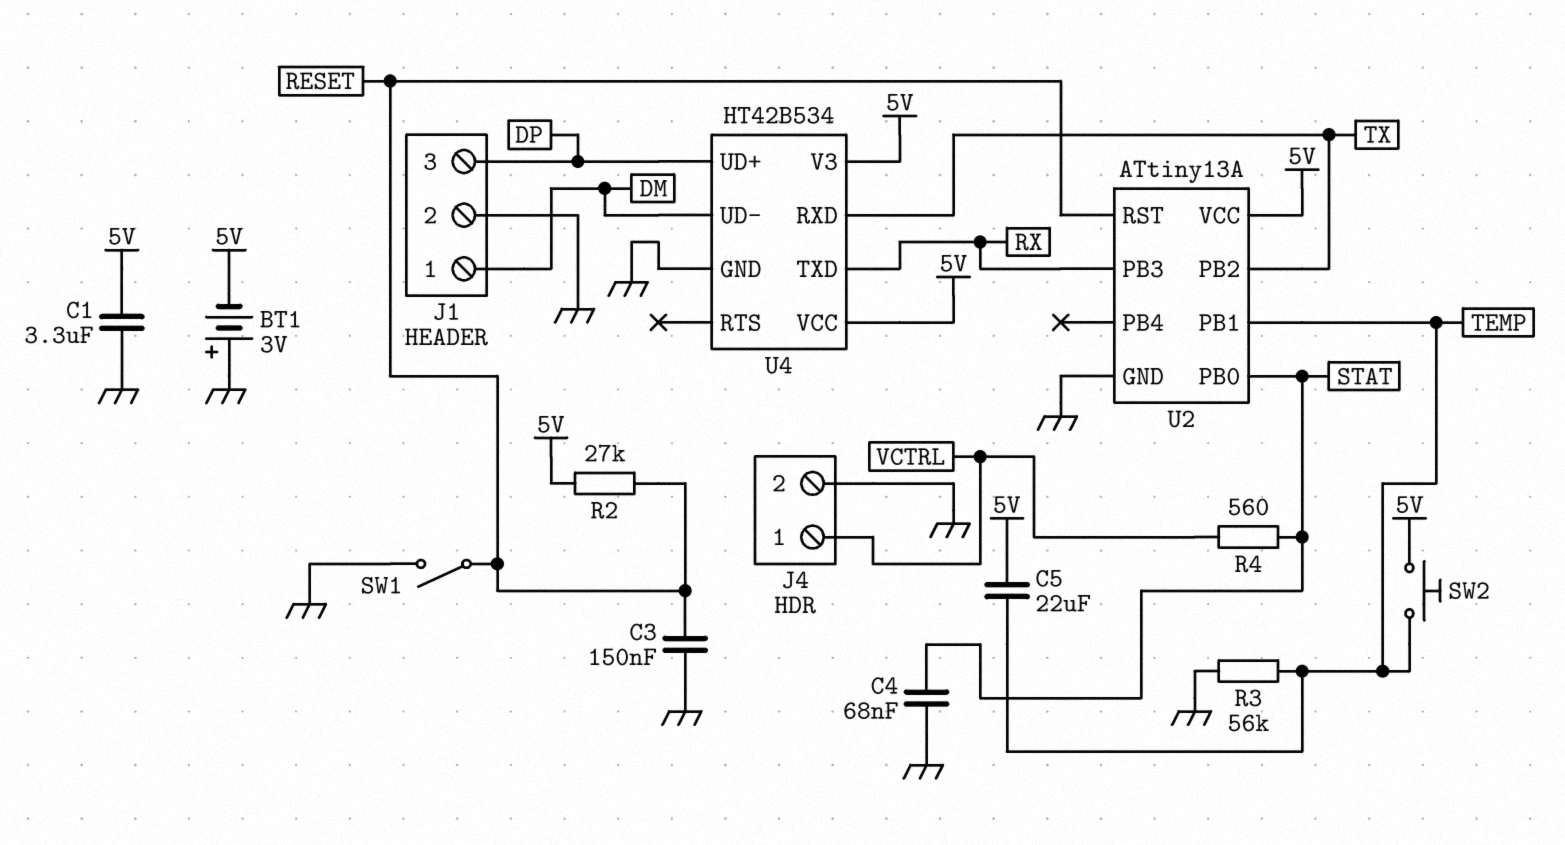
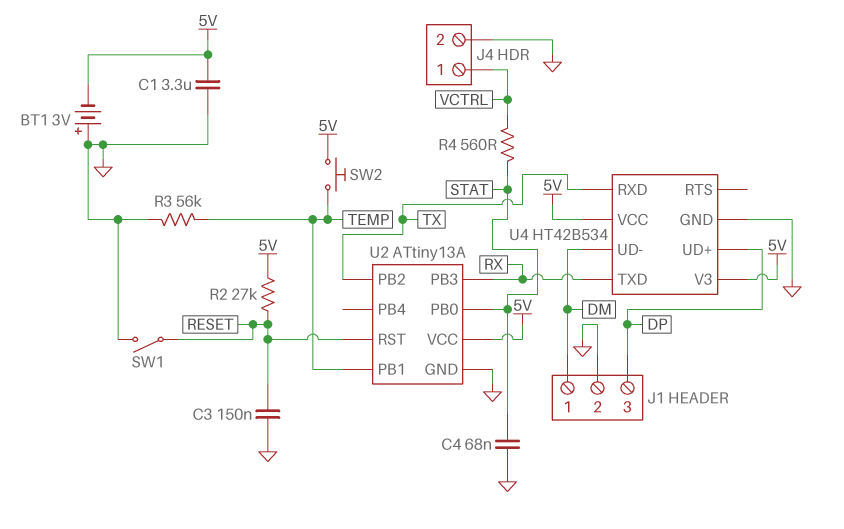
C5: 22uF (5V, TEMP) -> none

